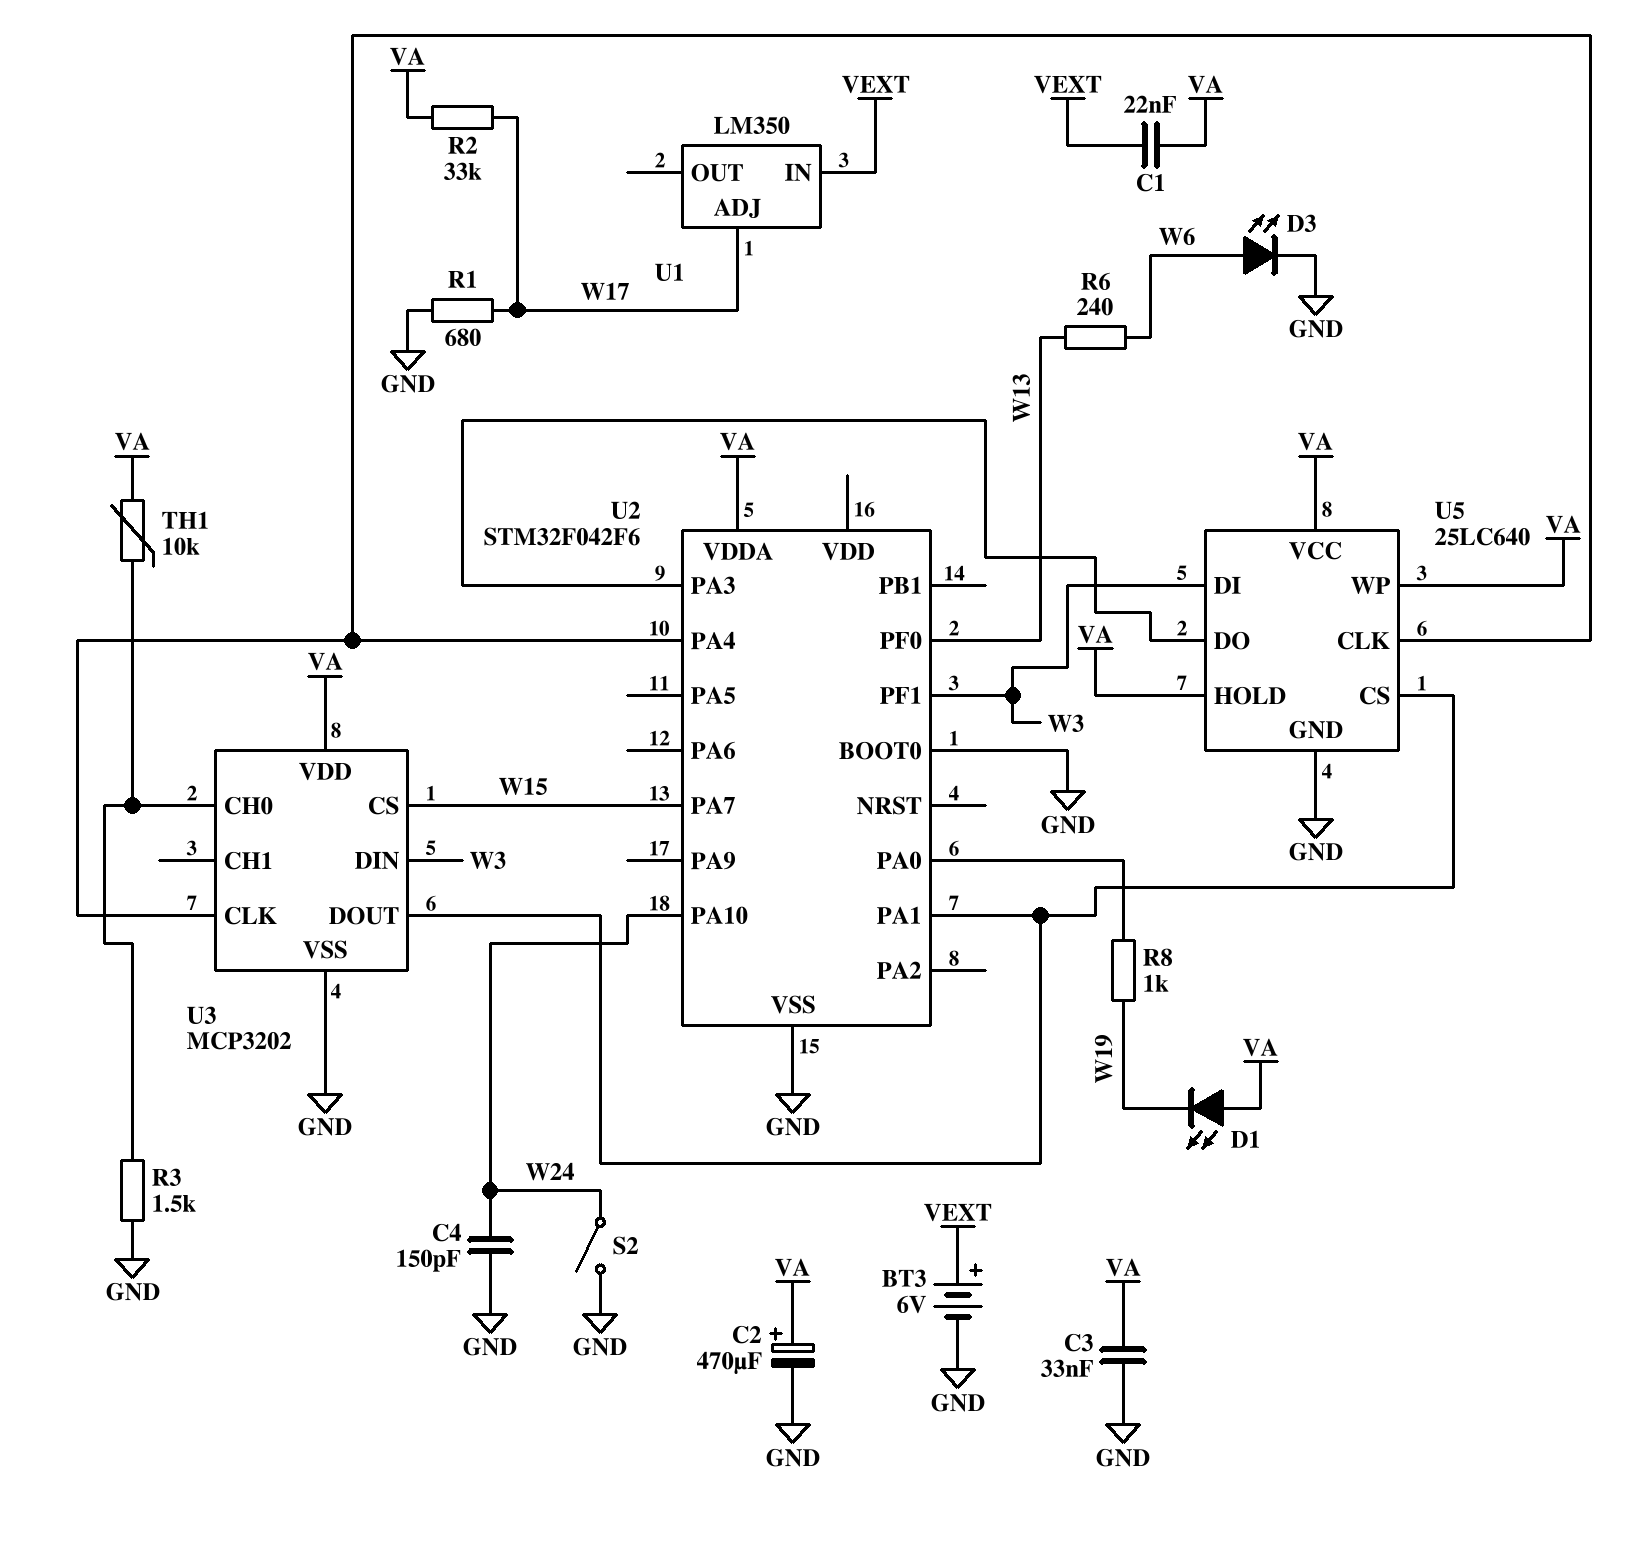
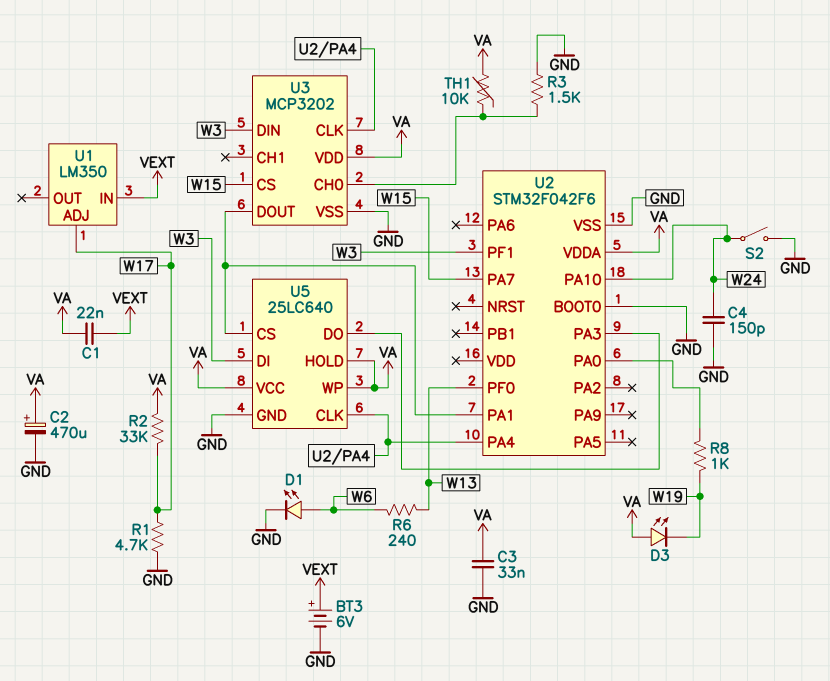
D1: LED (A VA, K W19) -> LED (A W6, K GND)
D3: LED (A W6, K GND) -> LED (A VA, K W19)
R1: 680 (GND, W17) -> 4.7k (GND, W17)

